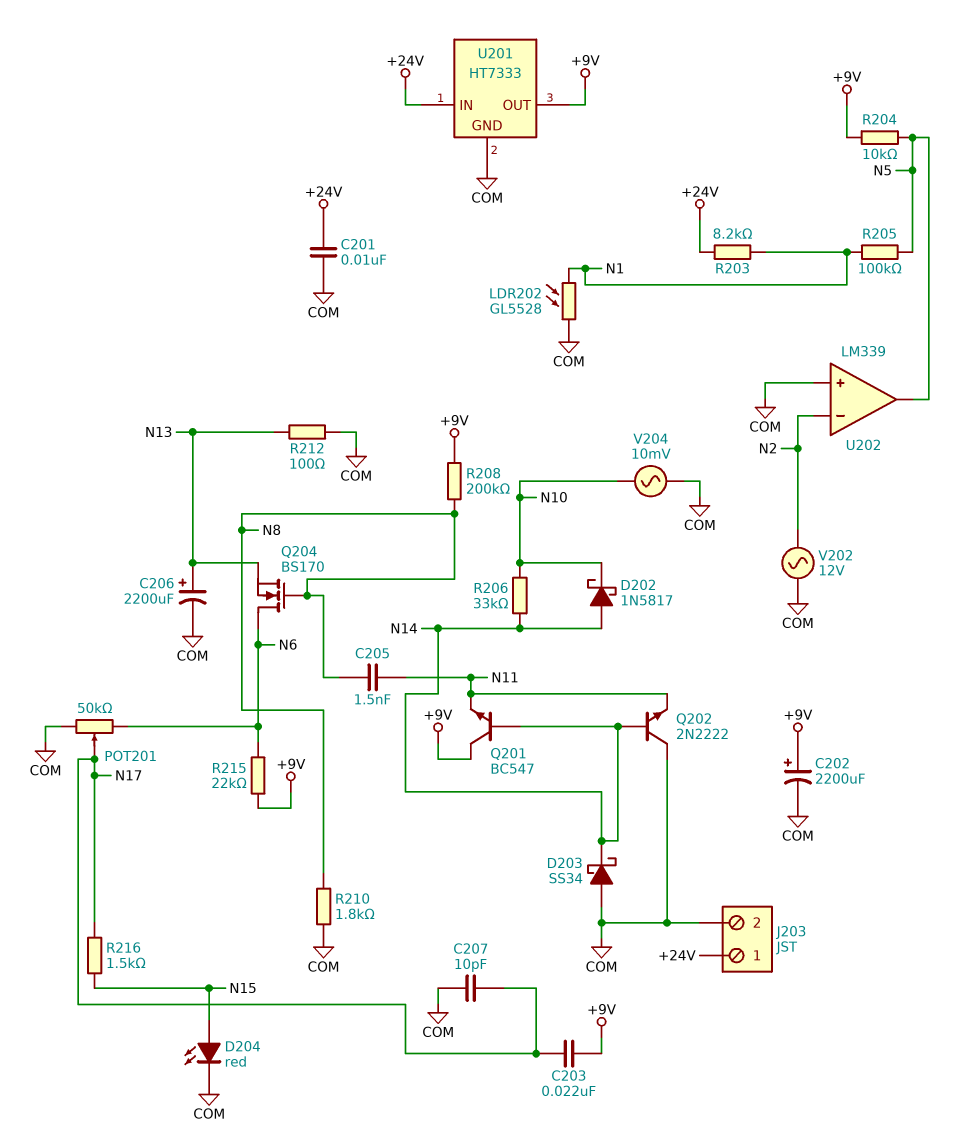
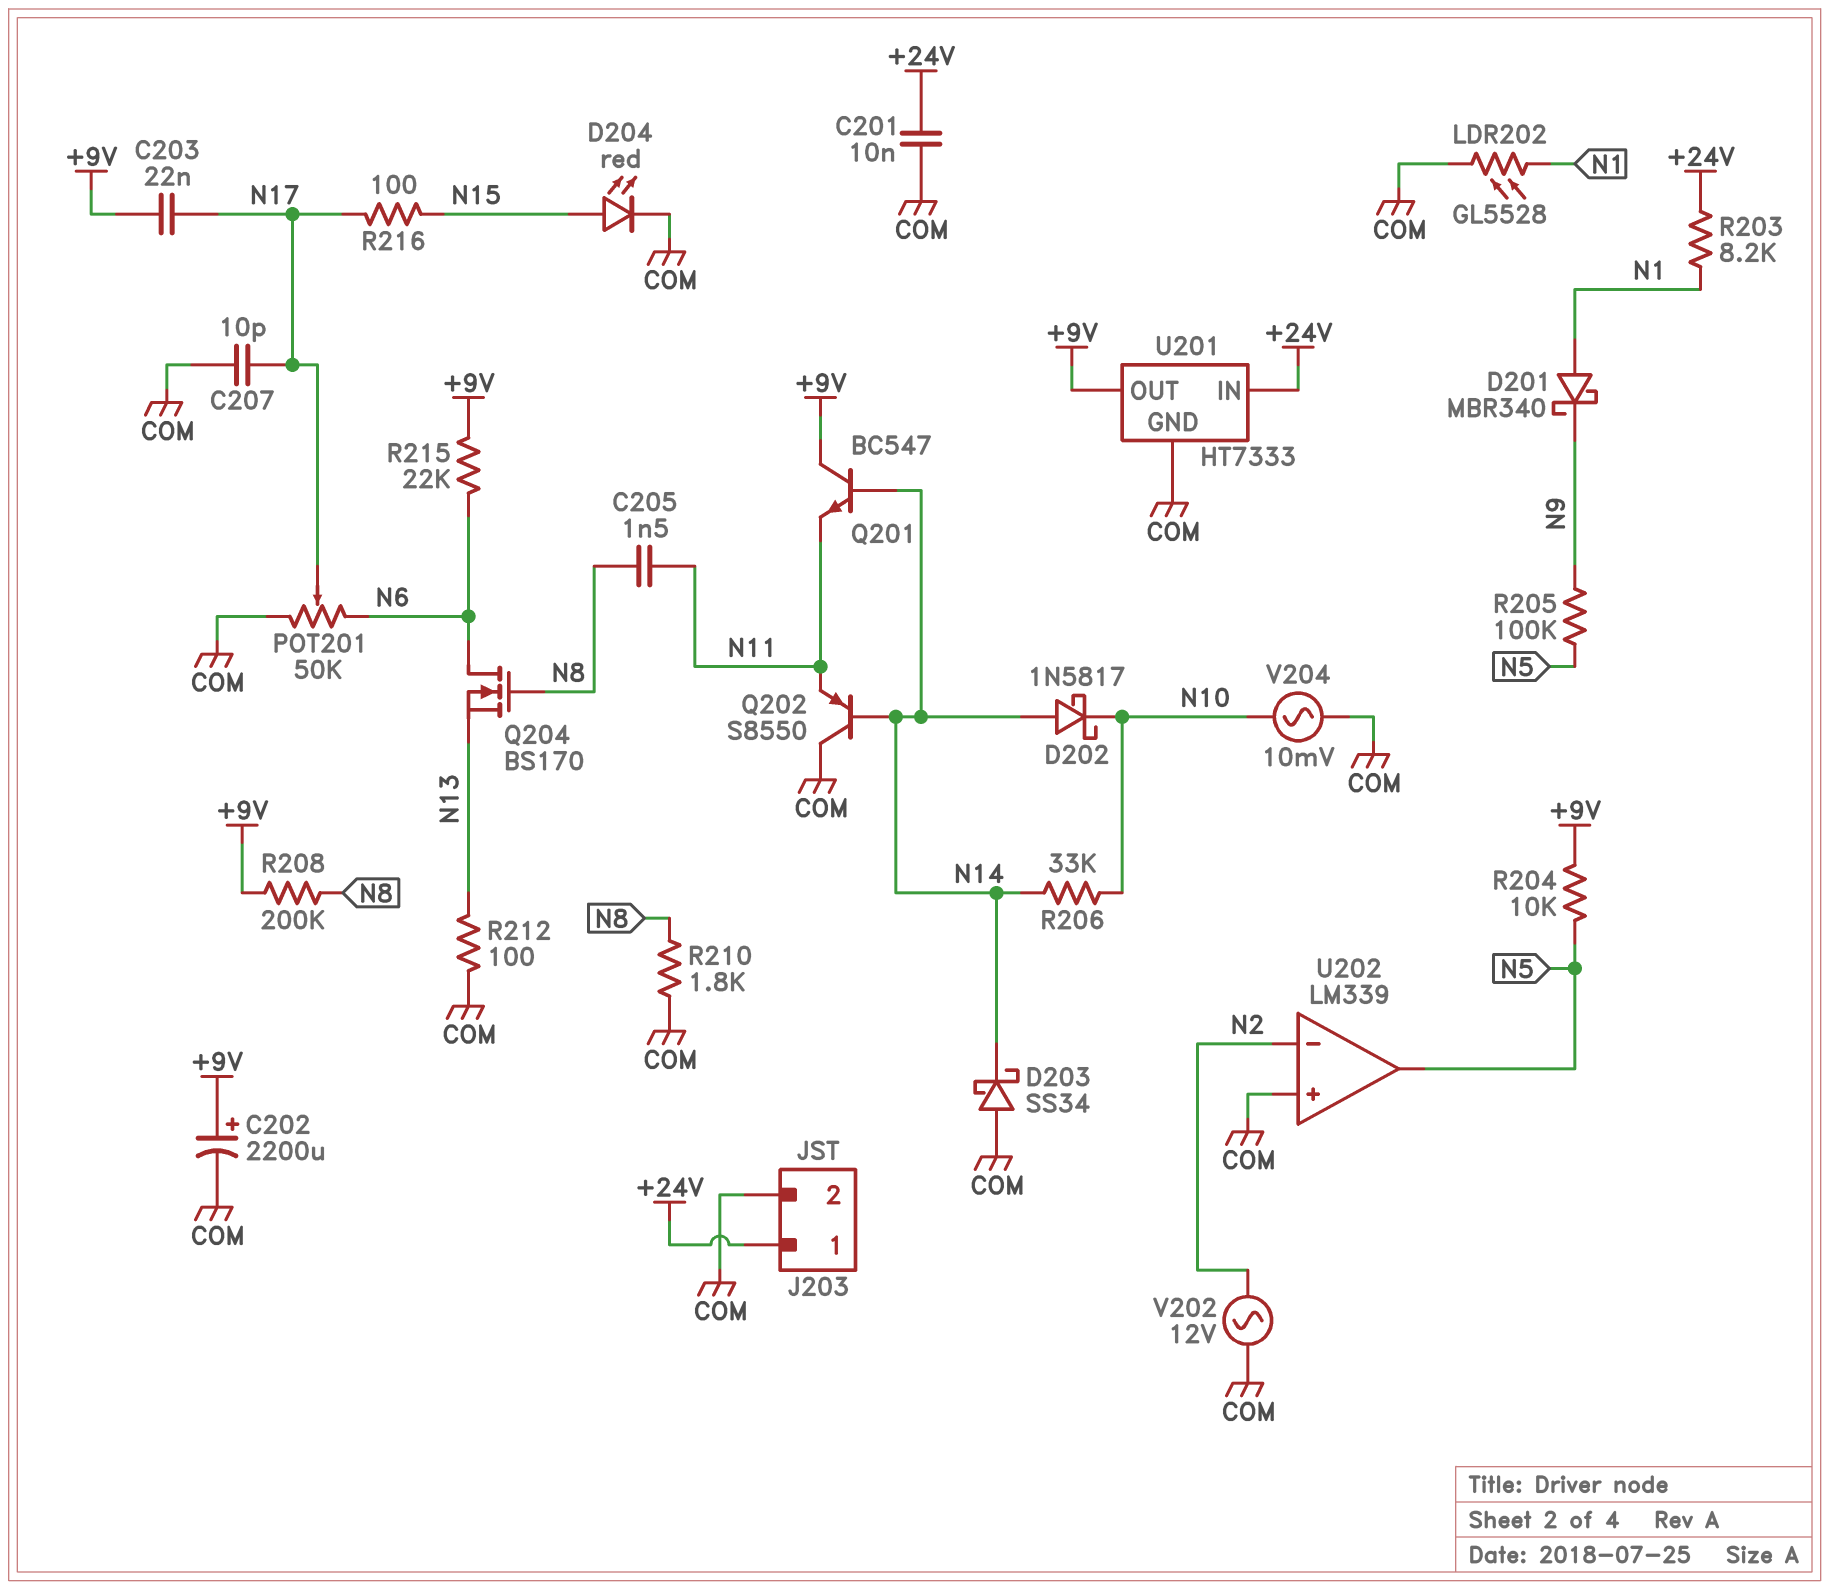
C206: 2200uF (plus N13, minus COM) -> none
D201: none -> schottky MBR340 (A N1, K N9)
Q202: NPN 2N2222 (B N14, C COM, E N11) -> PNP S8550 (B N14, C COM, E N11)
R205: 100k (N1, N5) -> 100k (N5, N9)
R216: 1.5k (N15, N17) -> 100 (N15, N17)

